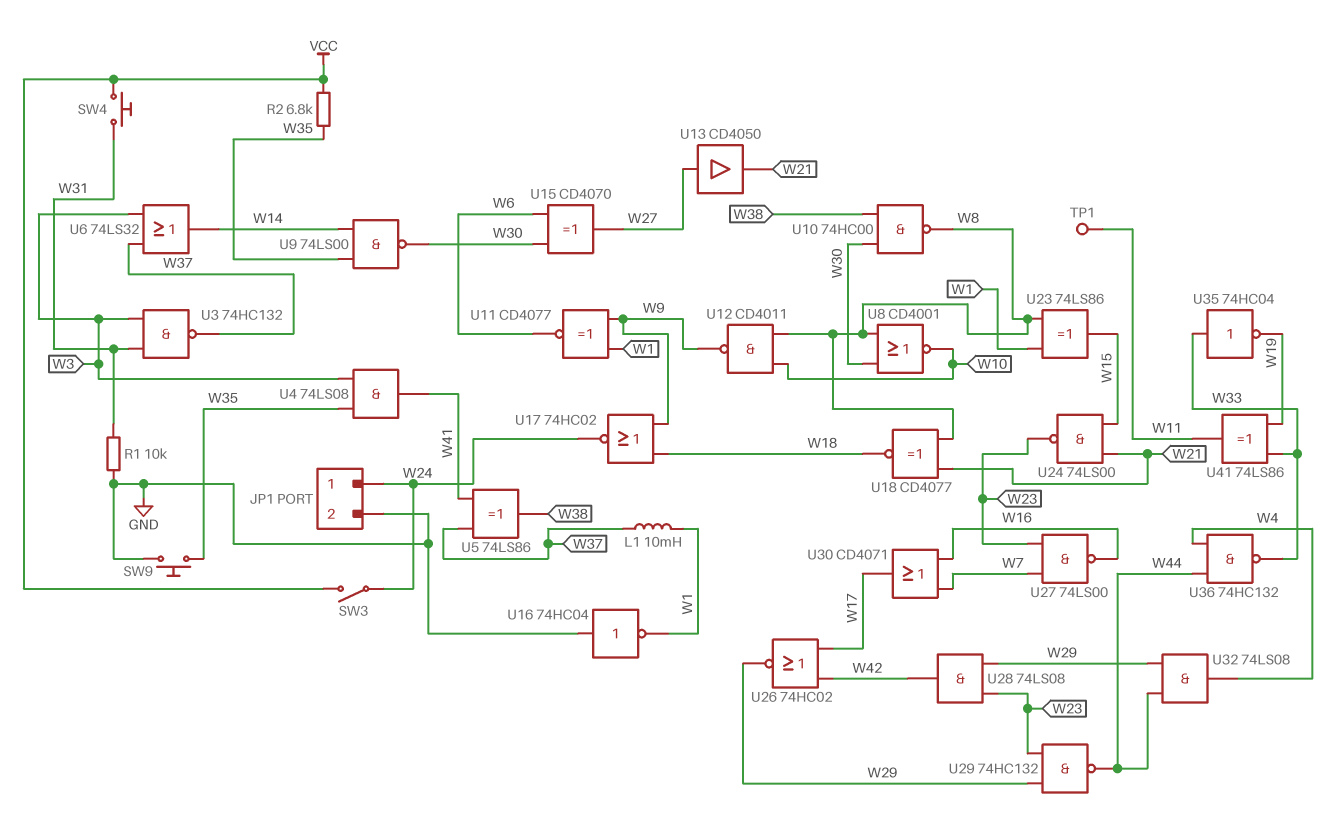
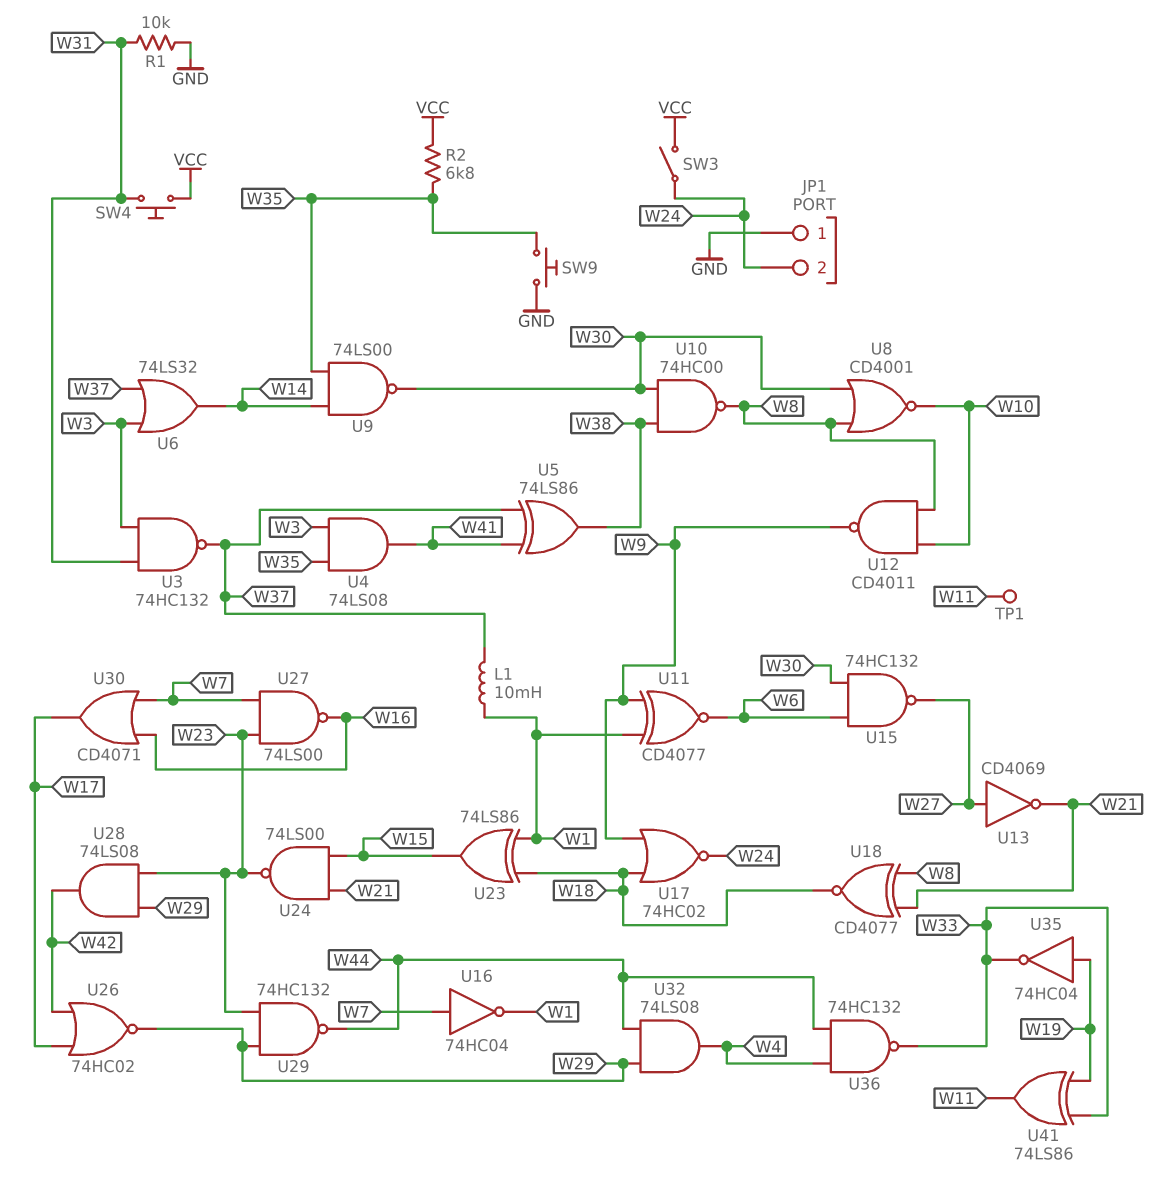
JP1 pin 1: W24 -> GND
JP1 pin 2: GND -> W24
U13: buffer CD4050 (in W27, out W21) -> NOT CD4069 (in W27, out W21)
U15: XOR CD4070 (in W6, in W30, out W27) -> NAND 74HC132 (in W6, in W30, out W27)
U16: NOT 74HC04 (in GND, out W1) -> NOT 74HC04 (in W7, out W1)
U23: XOR 74LS86 (in W1, in W8, out W15) -> XOR 74LS86 (in W1, in W18, out W15)
U35: NOT 74HC04 (in W33, out W19) -> NOT 74HC04 (in W19, out W33)

